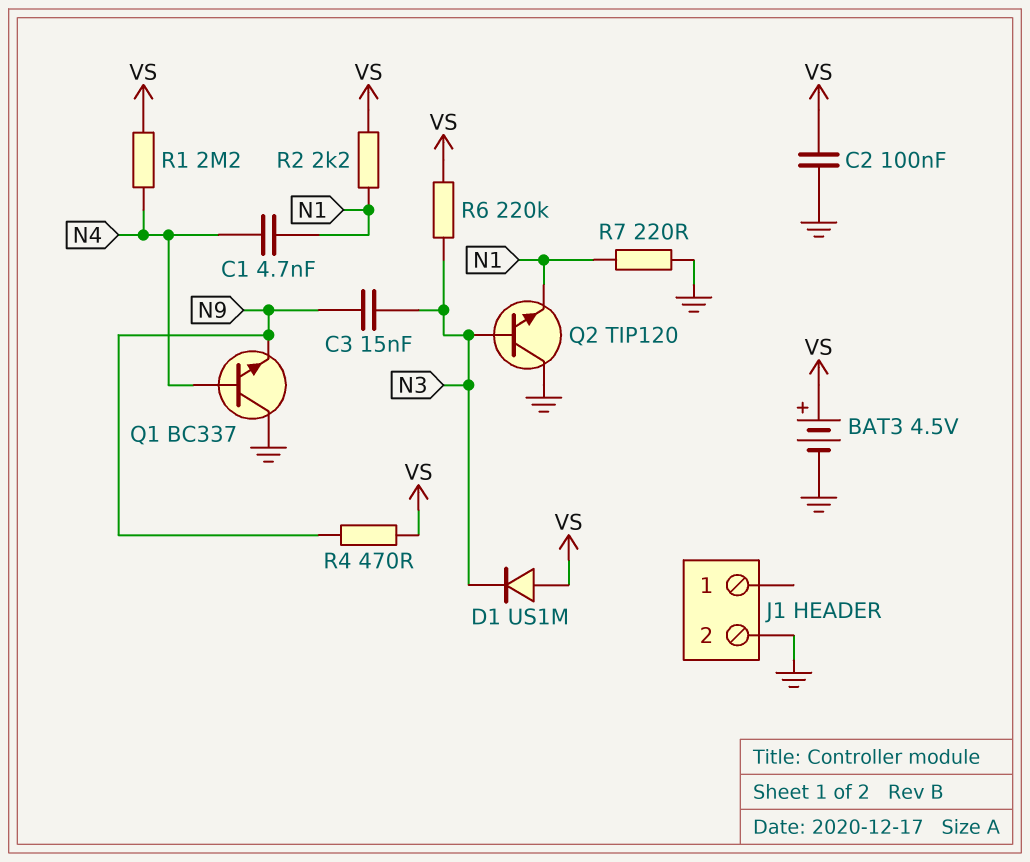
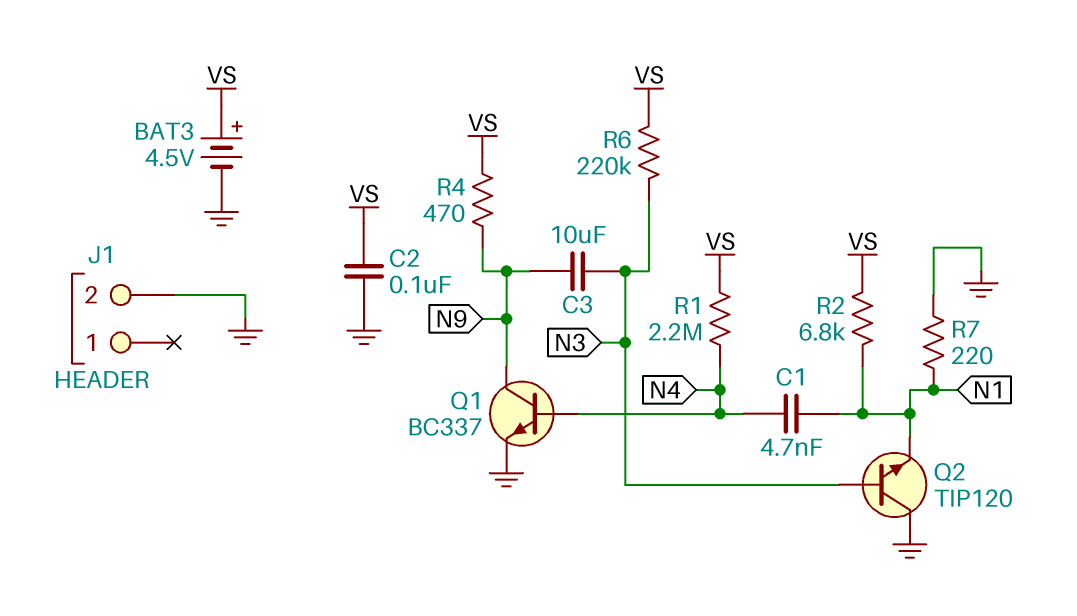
C3: 15nF (N3, N9) -> 10uF (N3, N9)
D1: diode US1M (A VS, K N3) -> none
Q1: NPN BC337 (B N4, C GND, E N9) -> NPN BC337 (B N4, C N9, E GND)
R2: 2.2k (N1, VS) -> 6.8k (N1, VS)

